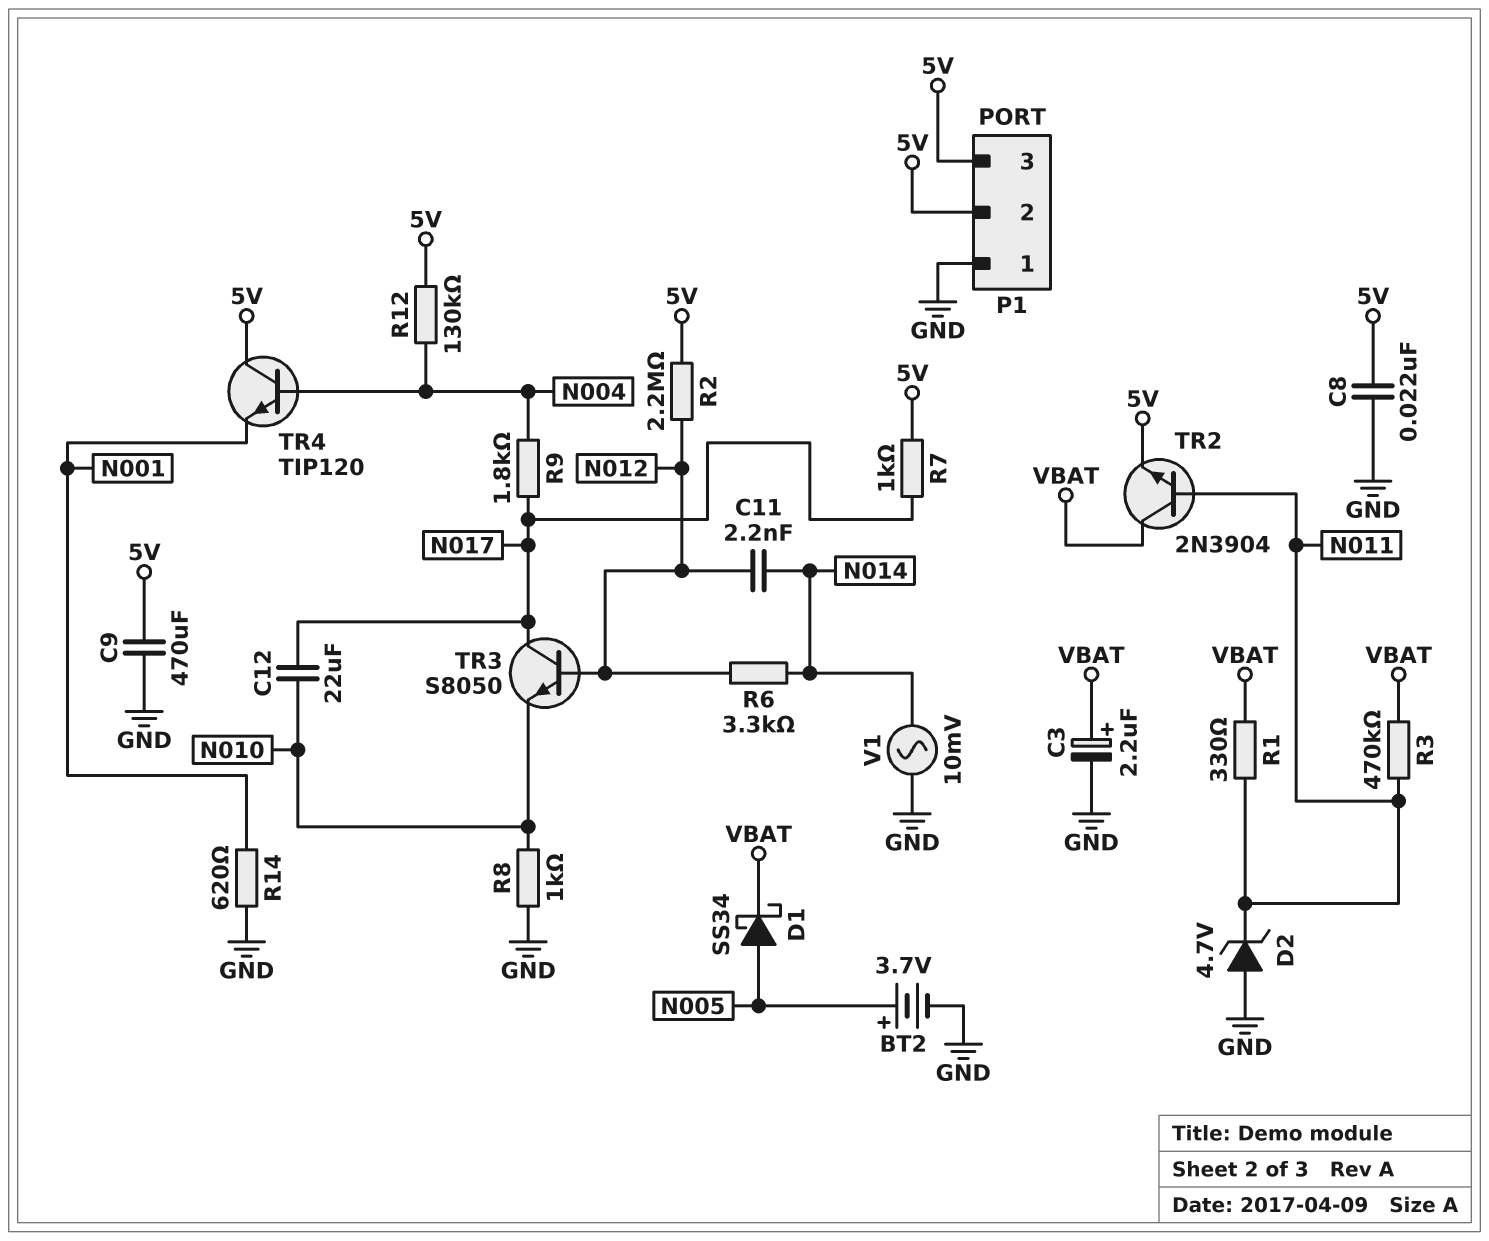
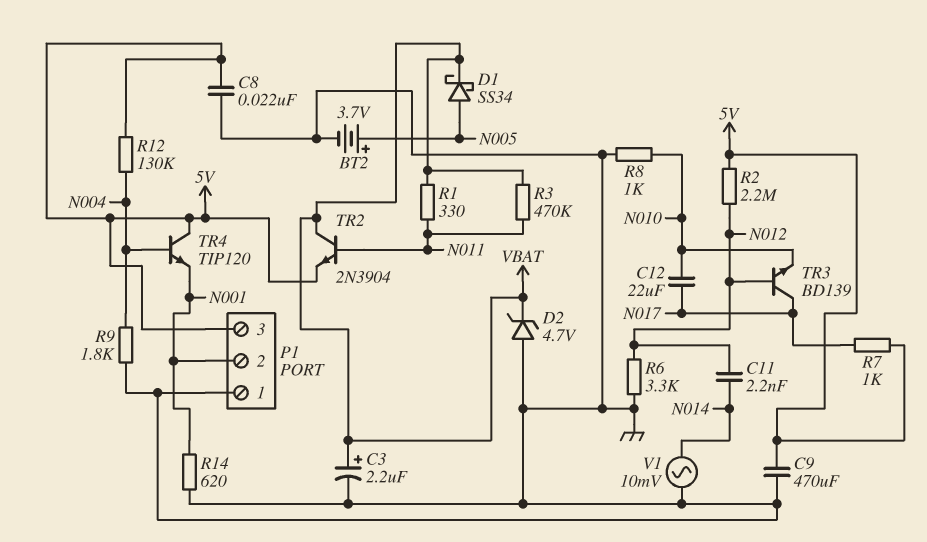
D2: zener 4.7V (A GND, K N011) -> zener 4.7V (A GND, K VBAT)
P1 pin 2: 5V -> N001
R6: 3.3k (N012, N014) -> 3.3k (GND, N012)
R9: 1.8k (N004, N017) -> 1.8k (GND, N004)
TR3: NPN S8050 (B N012, C N017, E N010) -> NPN BD139 (B N012, C N017, E N010)

